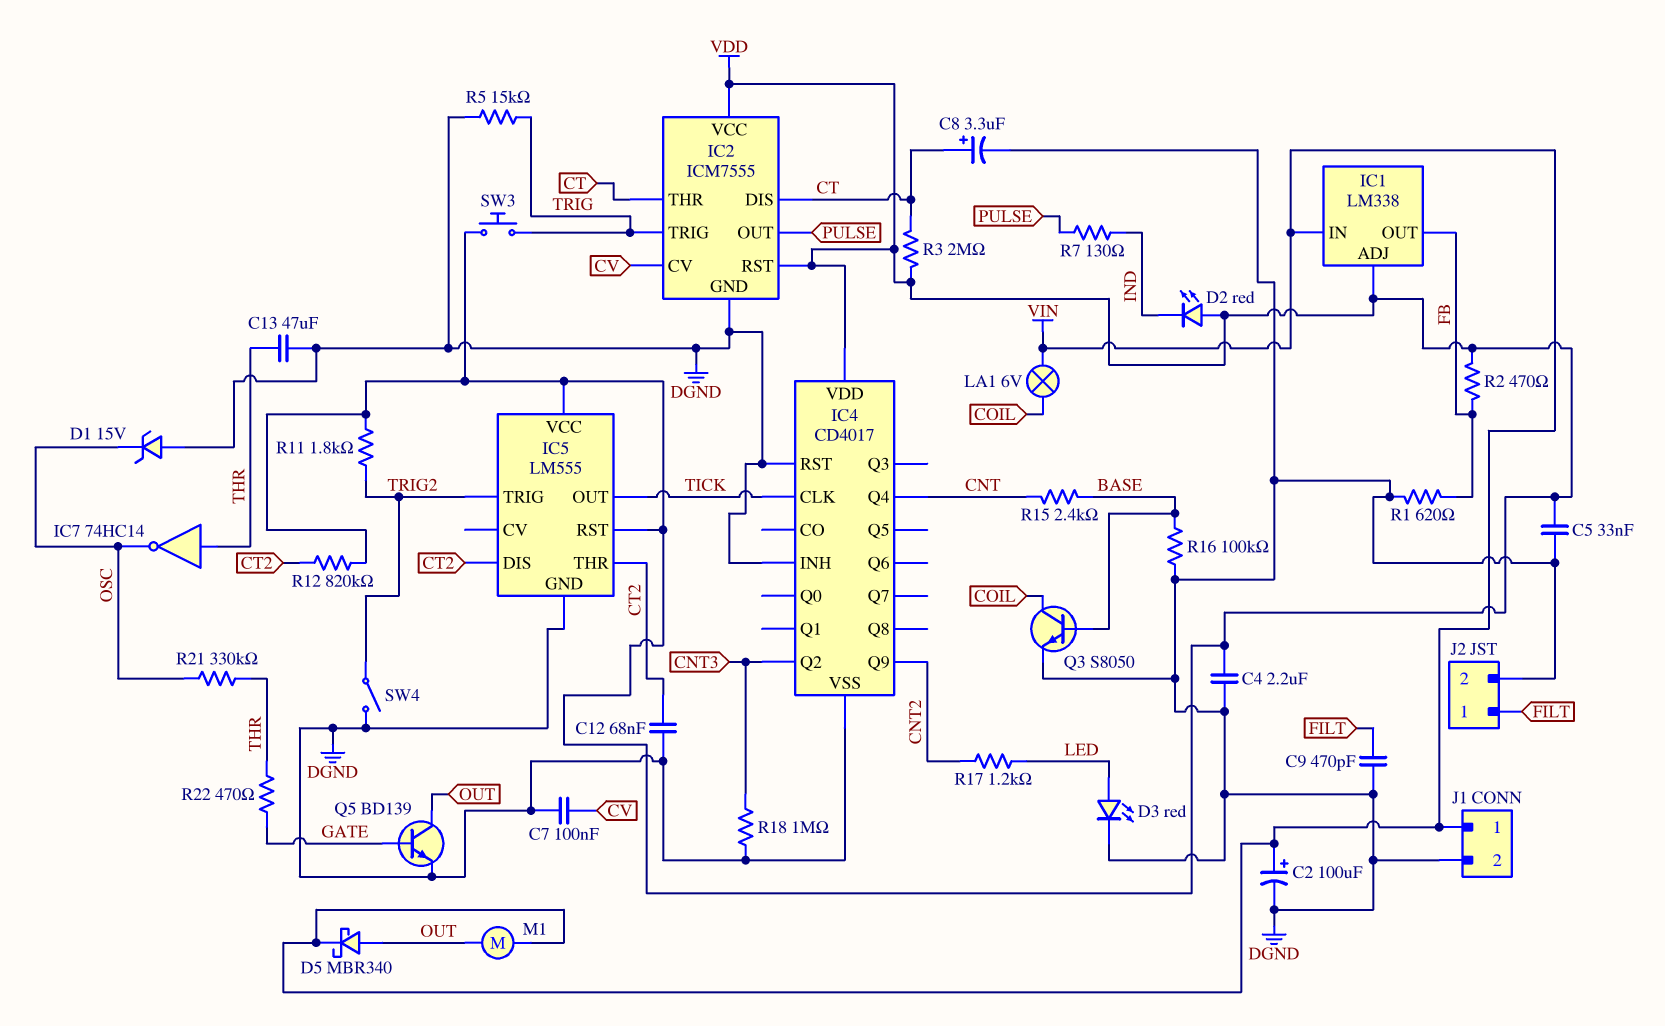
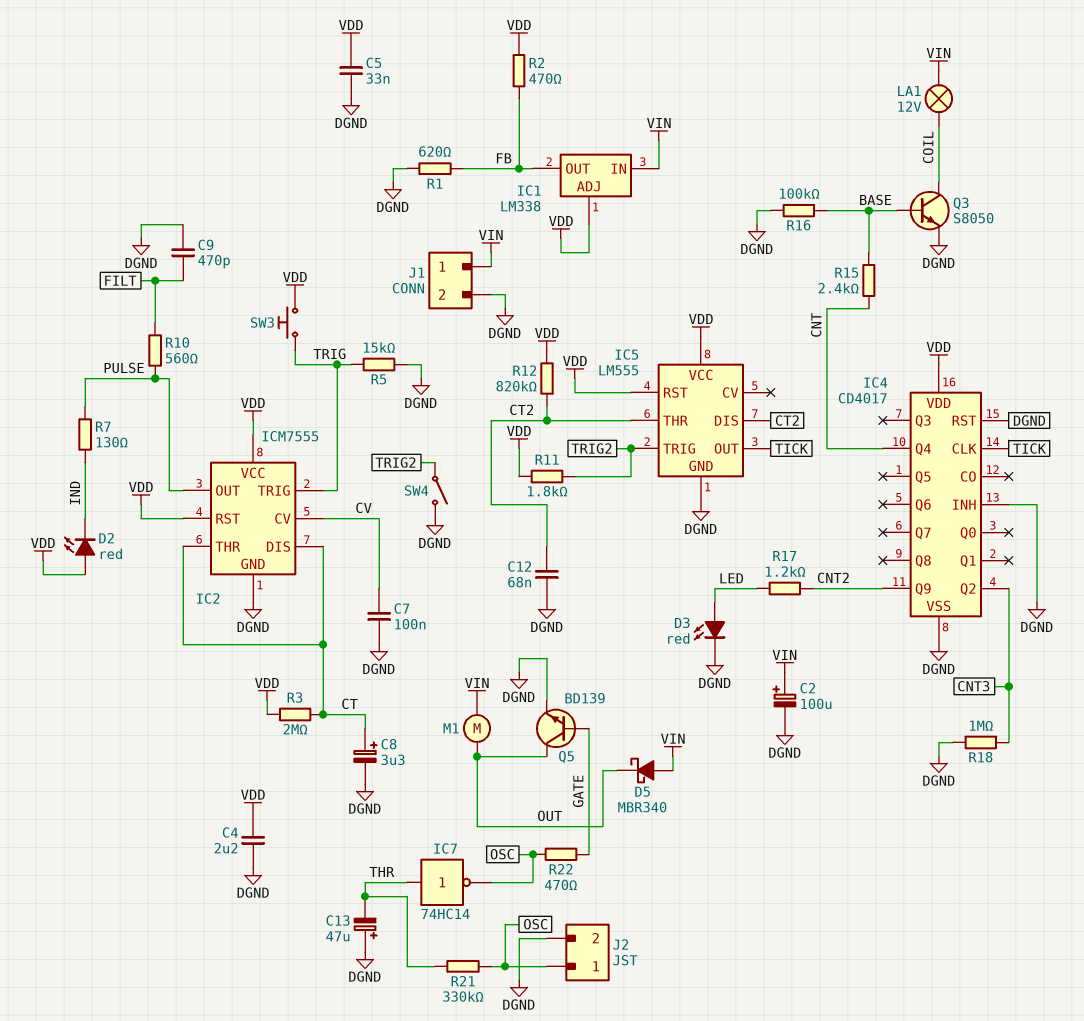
C13: 47uF (DGND, THR) -> 47uF (plus DGND, minus THR)
D1: zener 15V (A DGND, K OSC) -> none
D5: schottky MBR340 (A OUT, K VIN) -> schottky MBR340 (A VIN, K OUT)
J2 pin 1: FILT -> OSC
LA1: lamp 6V (COIL, VIN) -> lamp 12V (COIL, VIN)
R10: none -> 560 (FILT, PULSE)
R22: 470 (GATE, THR) -> 470 (GATE, OSC)

